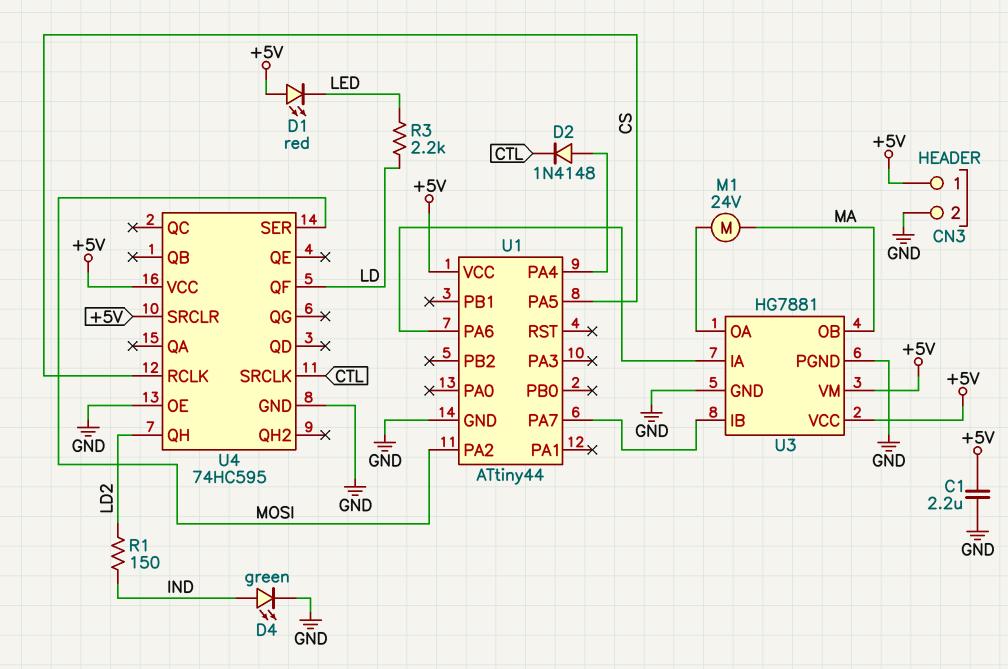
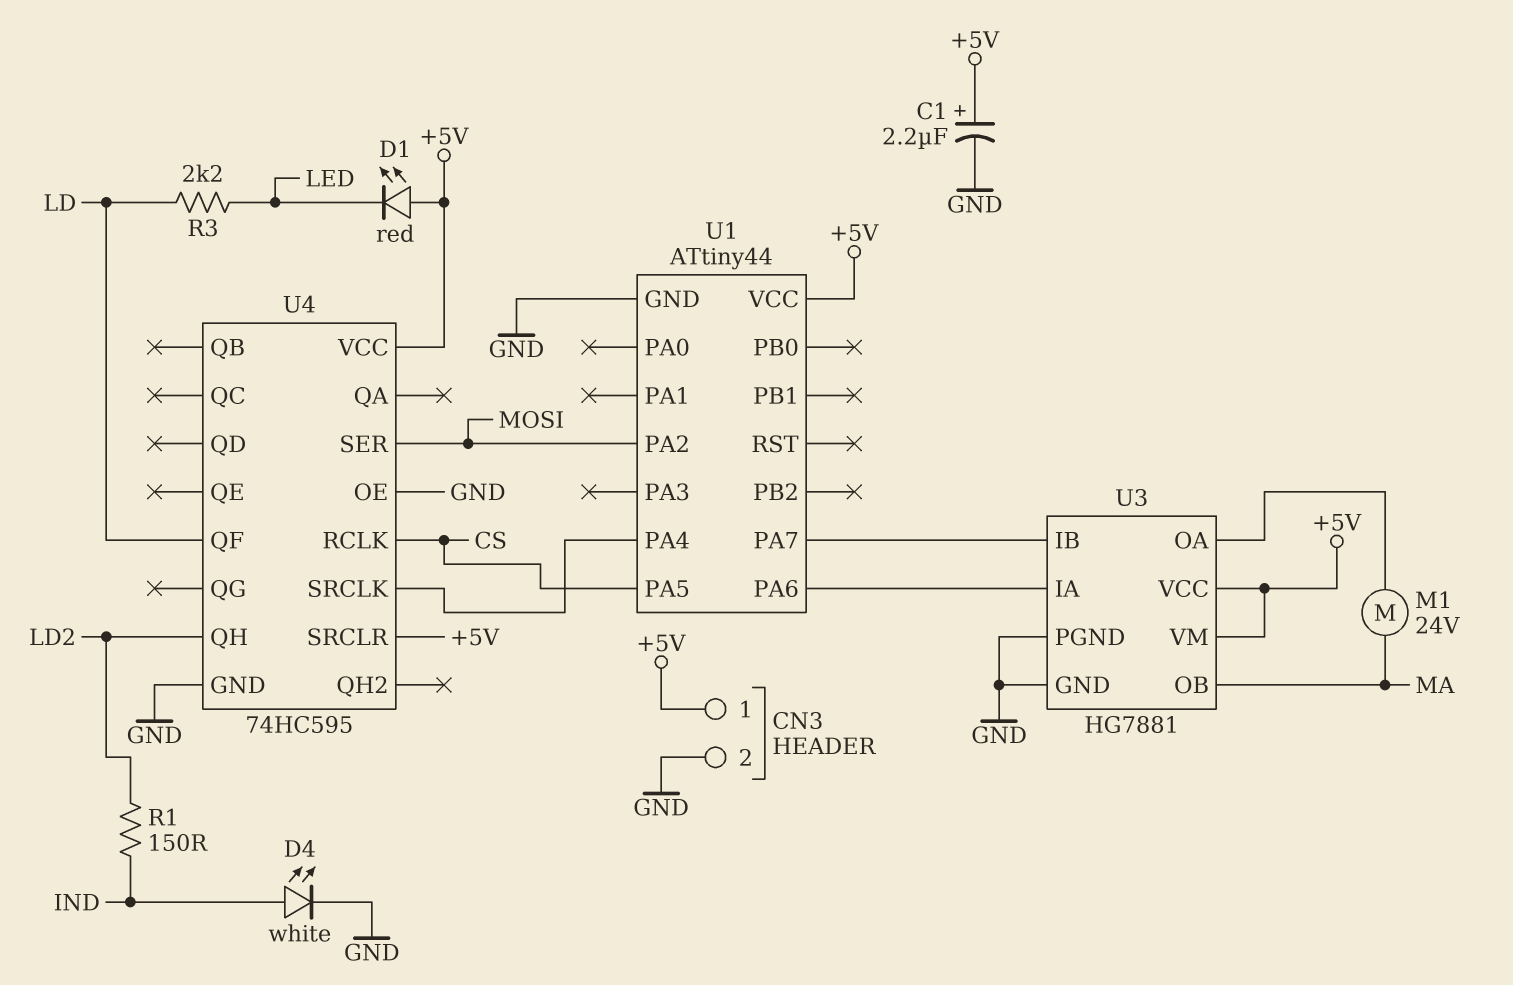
C1: 2.2uF (+5V, GND) -> 2.2uF (plus +5V, minus GND)
D2: diode 1N4148 (A U1/PA4, K CTL) -> none
D4: LED green (A IND, K GND) -> LED white (A IND, K GND)
U4 pin SRCLK: CTL -> U1/PA4

